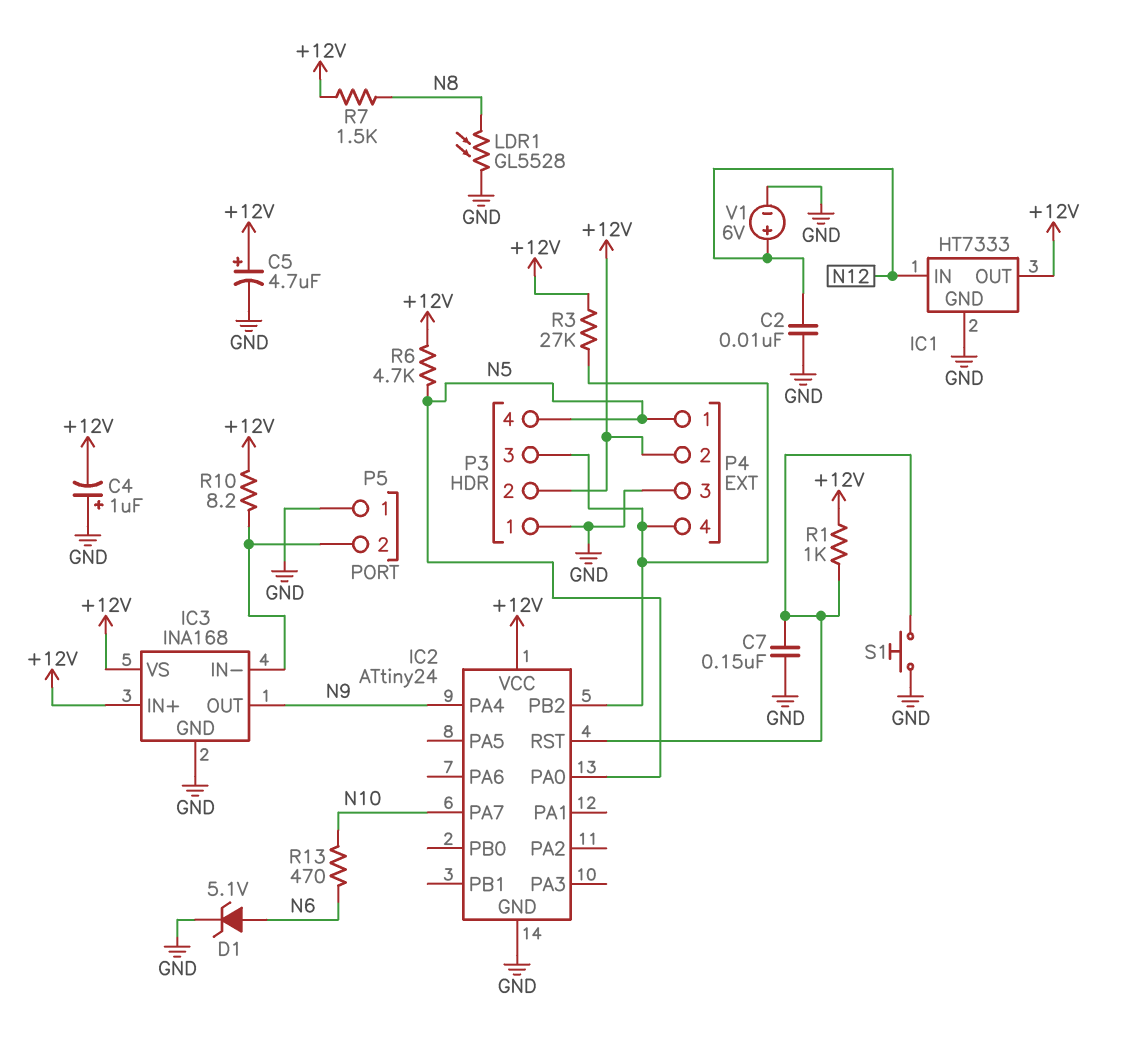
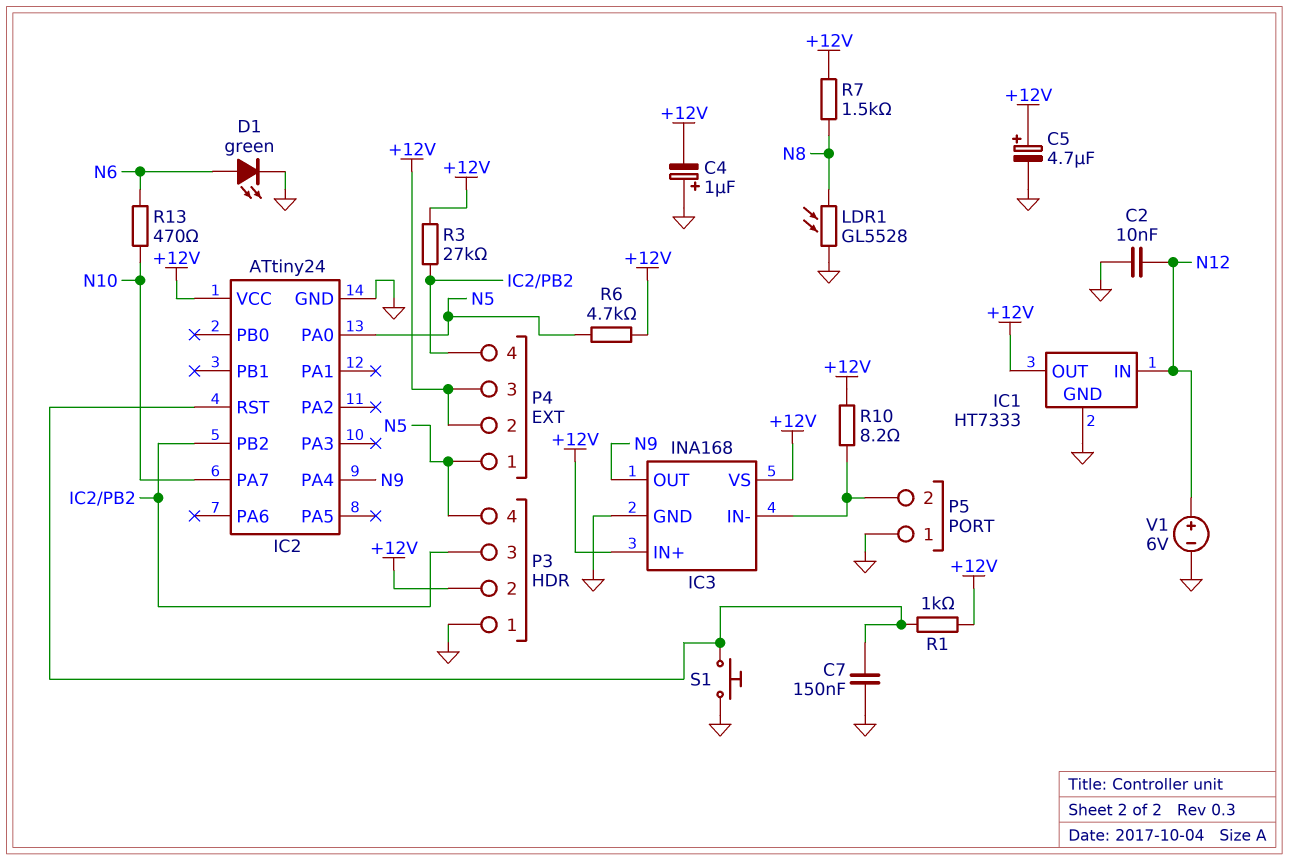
D1: zener 5.1V (A N6, K GND) -> LED green (A N6, K GND)
P4 pin 3: GND -> +12V

